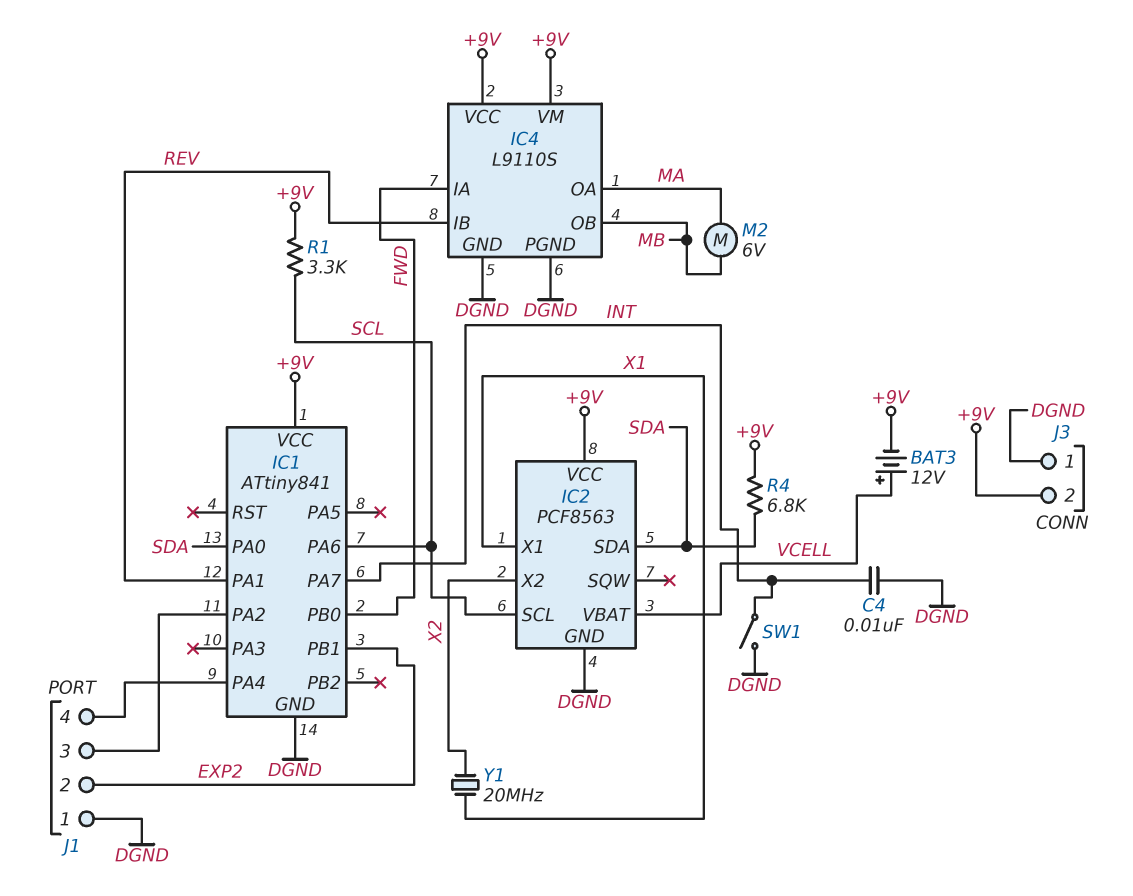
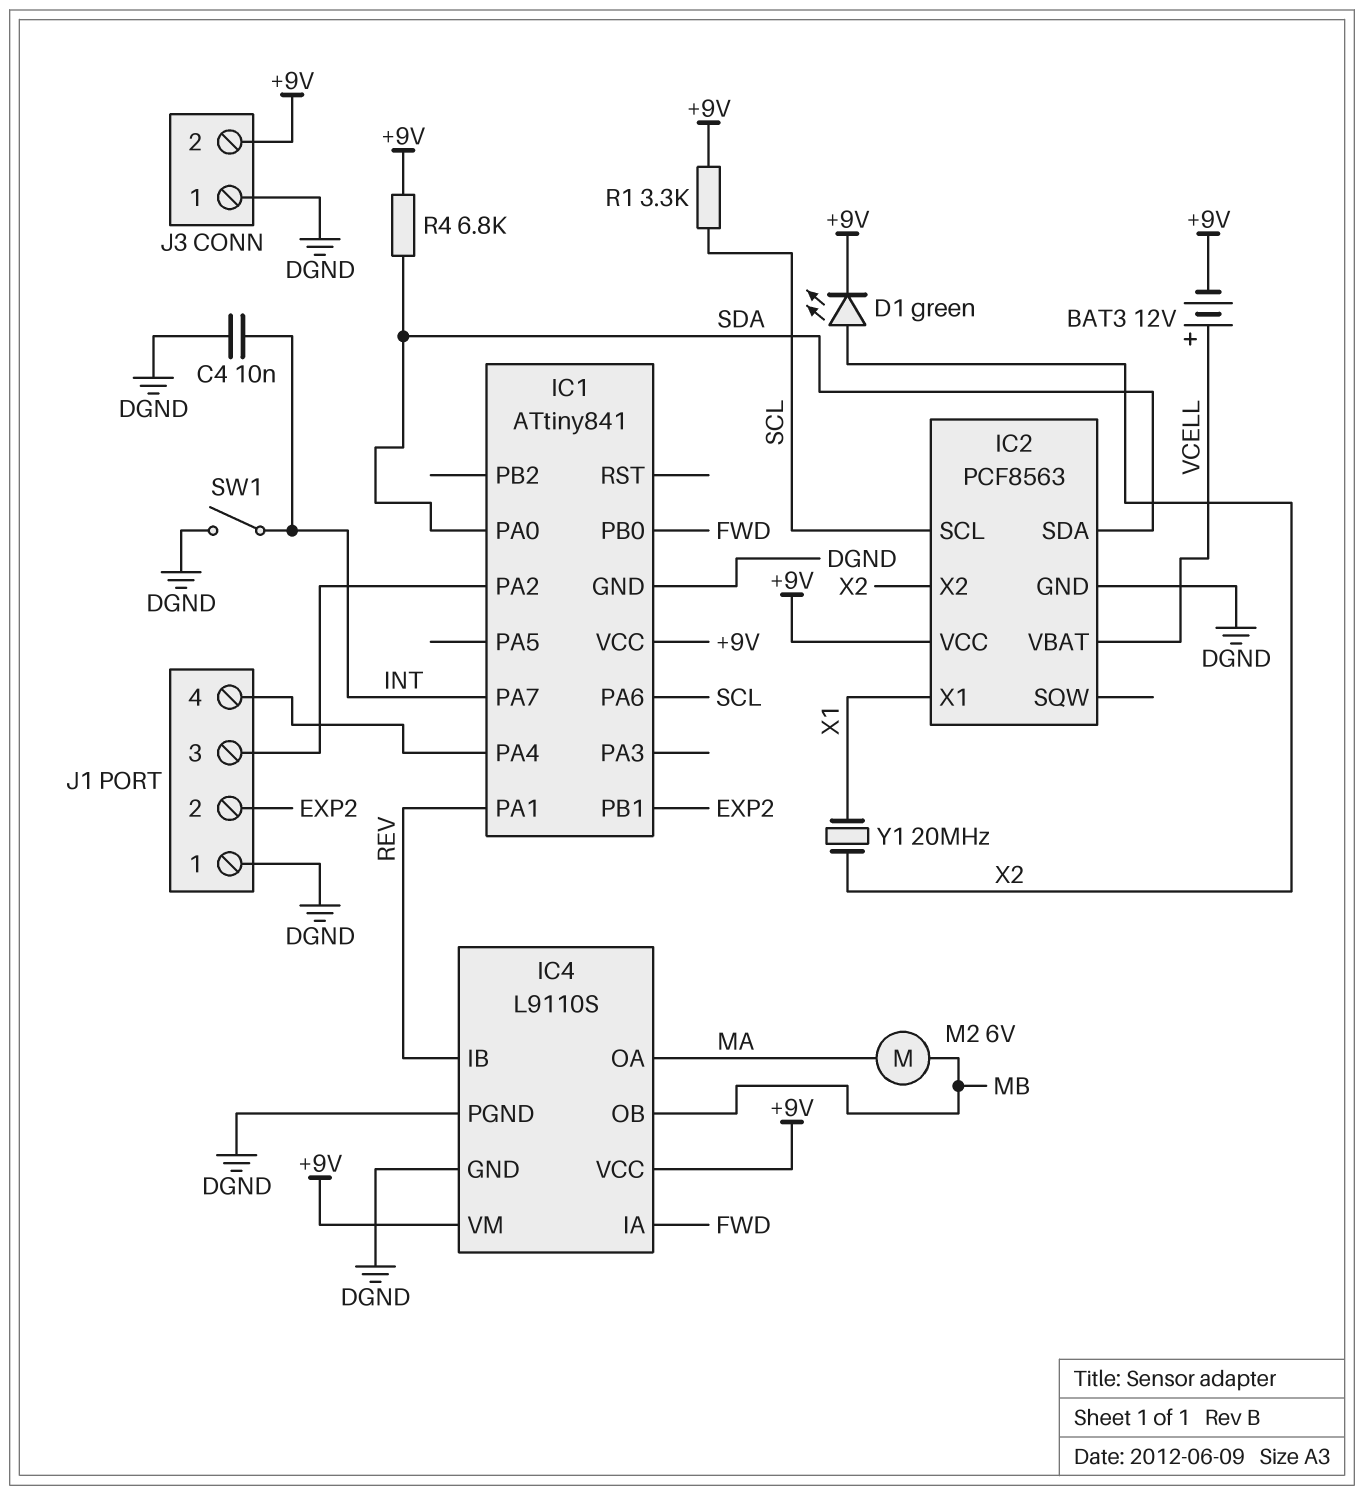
D1: none -> LED green (A X2, K +9V)

